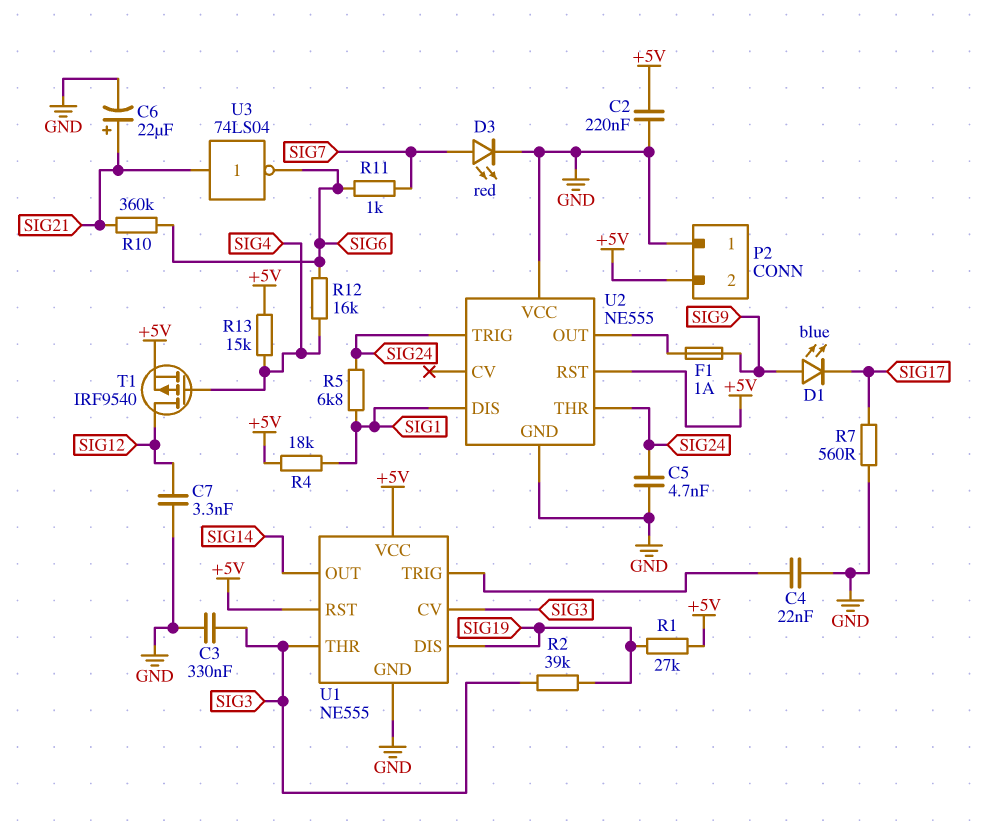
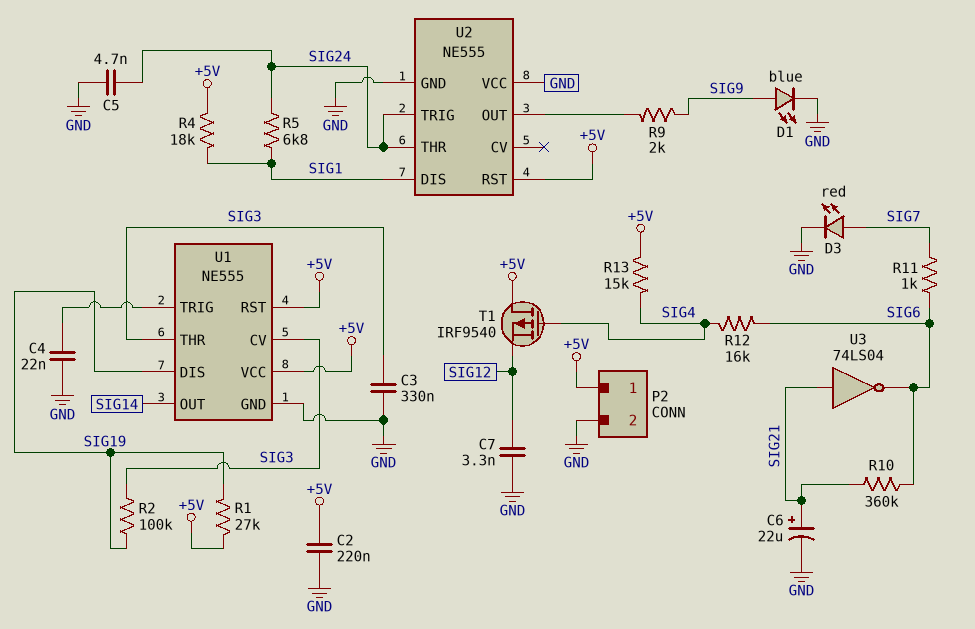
D1: LED blue (A SIG9, K SIG17) -> LED blue (A SIG9, K GND)
F1: 1A (SIG9, U2/OUT) -> none
P2 pin 1: GND -> +5V
P2 pin 2: +5V -> GND
R2: 39k (SIG3, SIG19) -> 100k (SIG3, SIG19)
R7: 560 (GND, SIG17) -> none
R9: none -> 2k (SIG9, U2/OUT)
T1: PMOS IRF9540 (G SIG4, D SIG12, S +5V) -> PMOS IRF9540 (G SIG4, D +5V, S SIG12)

